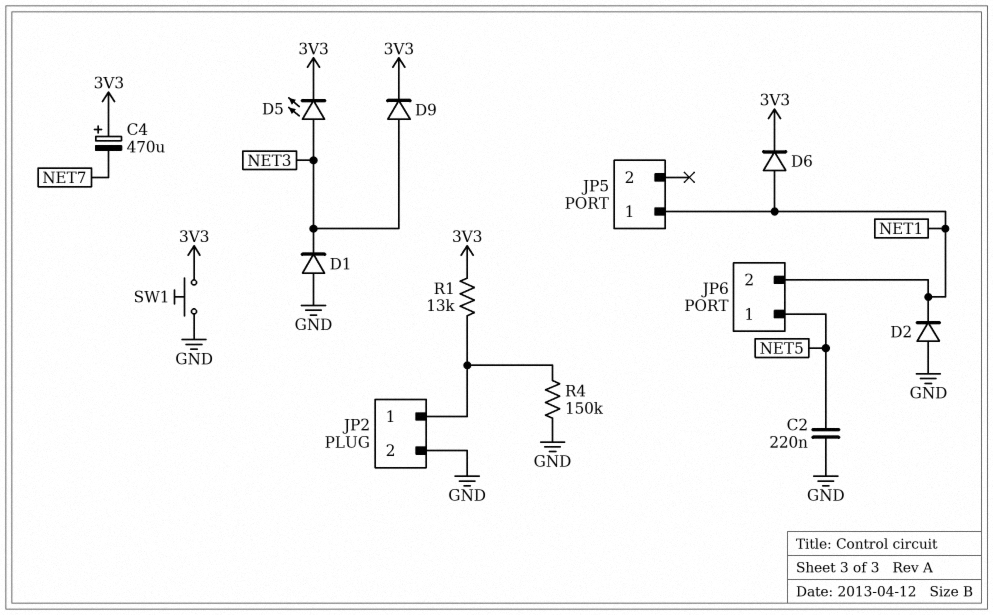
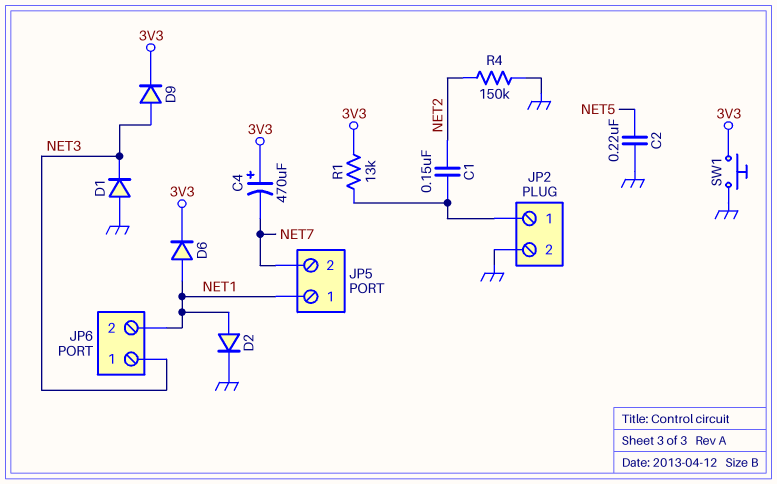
C1: none -> 150nF (JP2/1, NET2)
D2: diode (A GND, K NET1) -> diode (A NET1, K GND)
D5: LED (A NET3, K 3V3) -> none
JP5 pin 2: none -> NET7
JP6 pin 1: NET5 -> NET3
R4: 150k (GND, JP2/1) -> 150k (GND, NET2)

